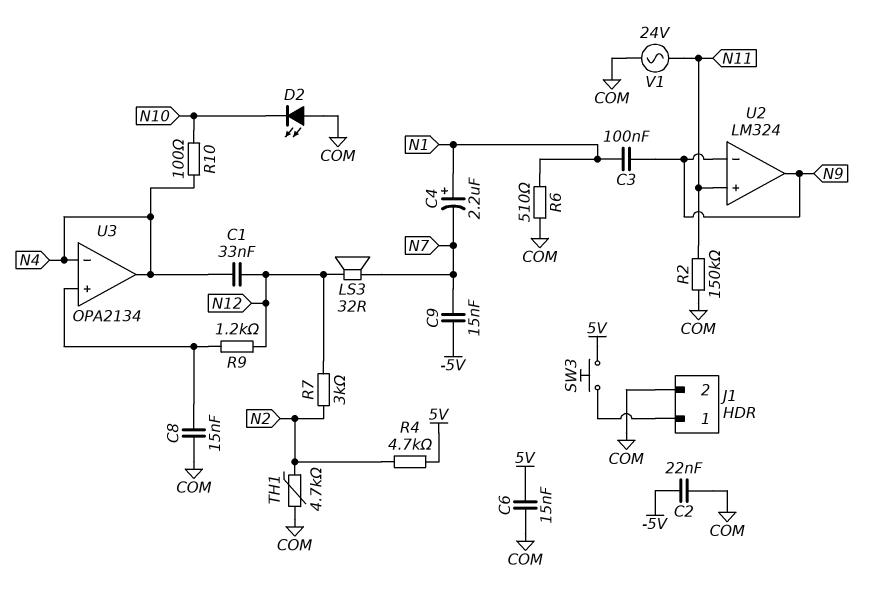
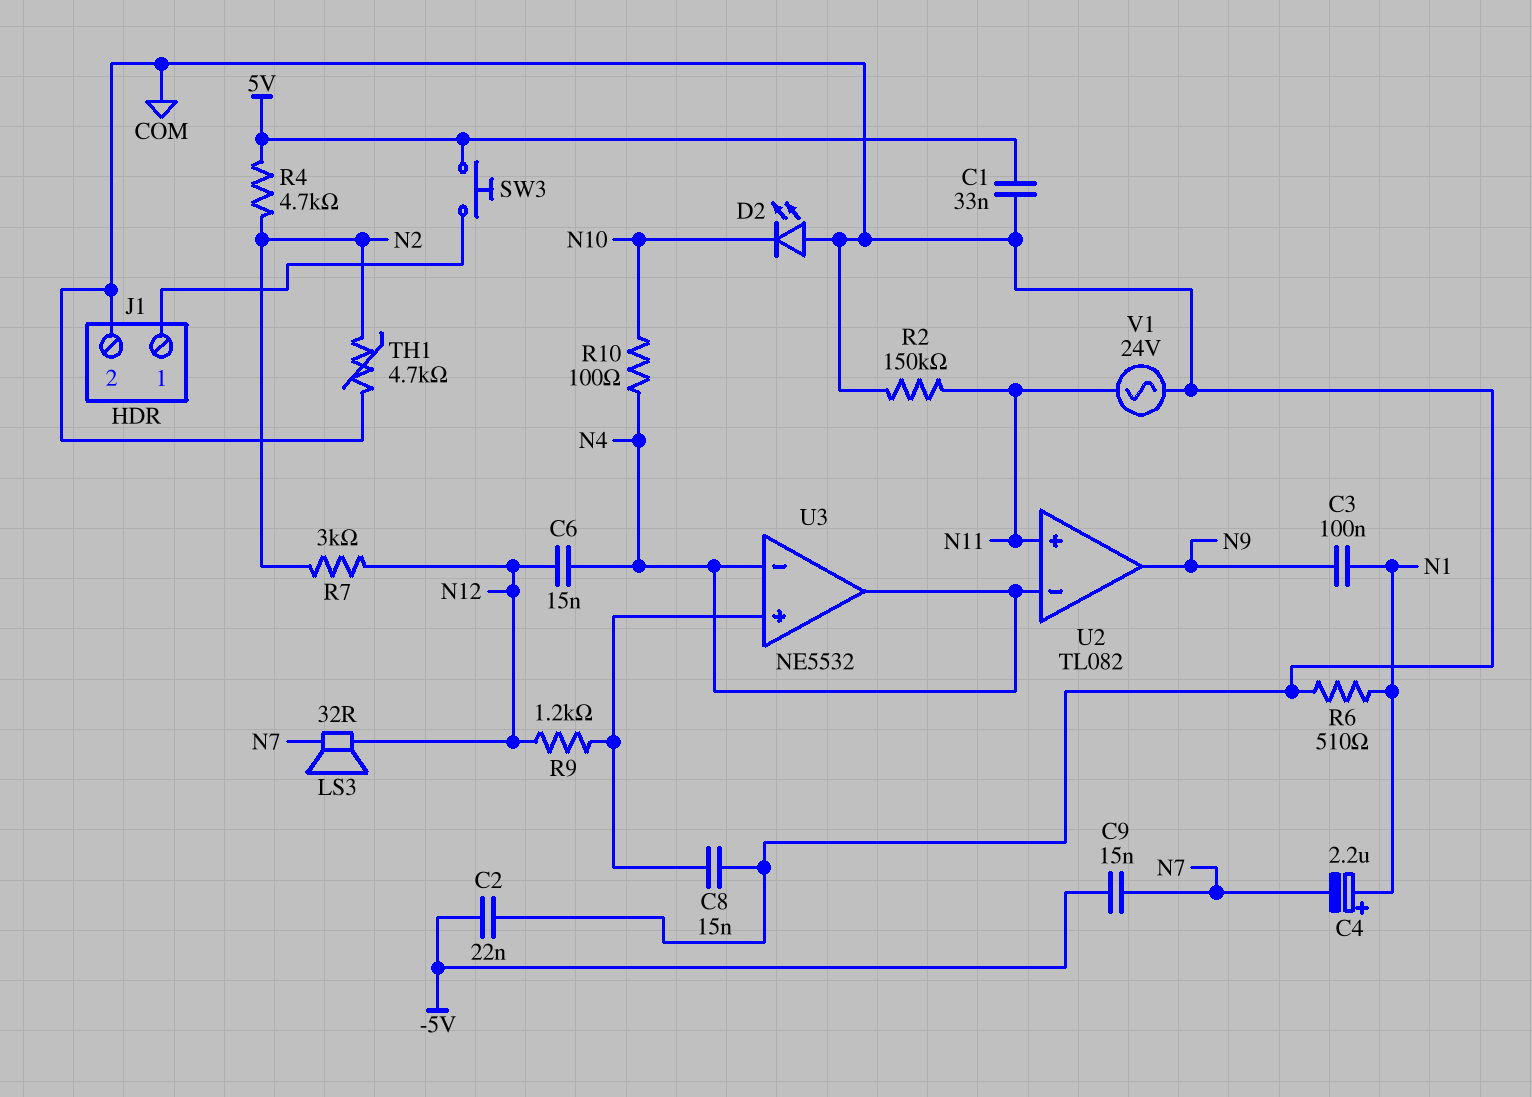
C1: 33nF (N4, N12) -> 33nF (5V, COM)
C6: 15nF (5V, COM) -> 15nF (N4, N12)
U2: LM324 -> TL082
U2 pin in-: N9 -> N4
U3: OPA2134 -> NE5532

